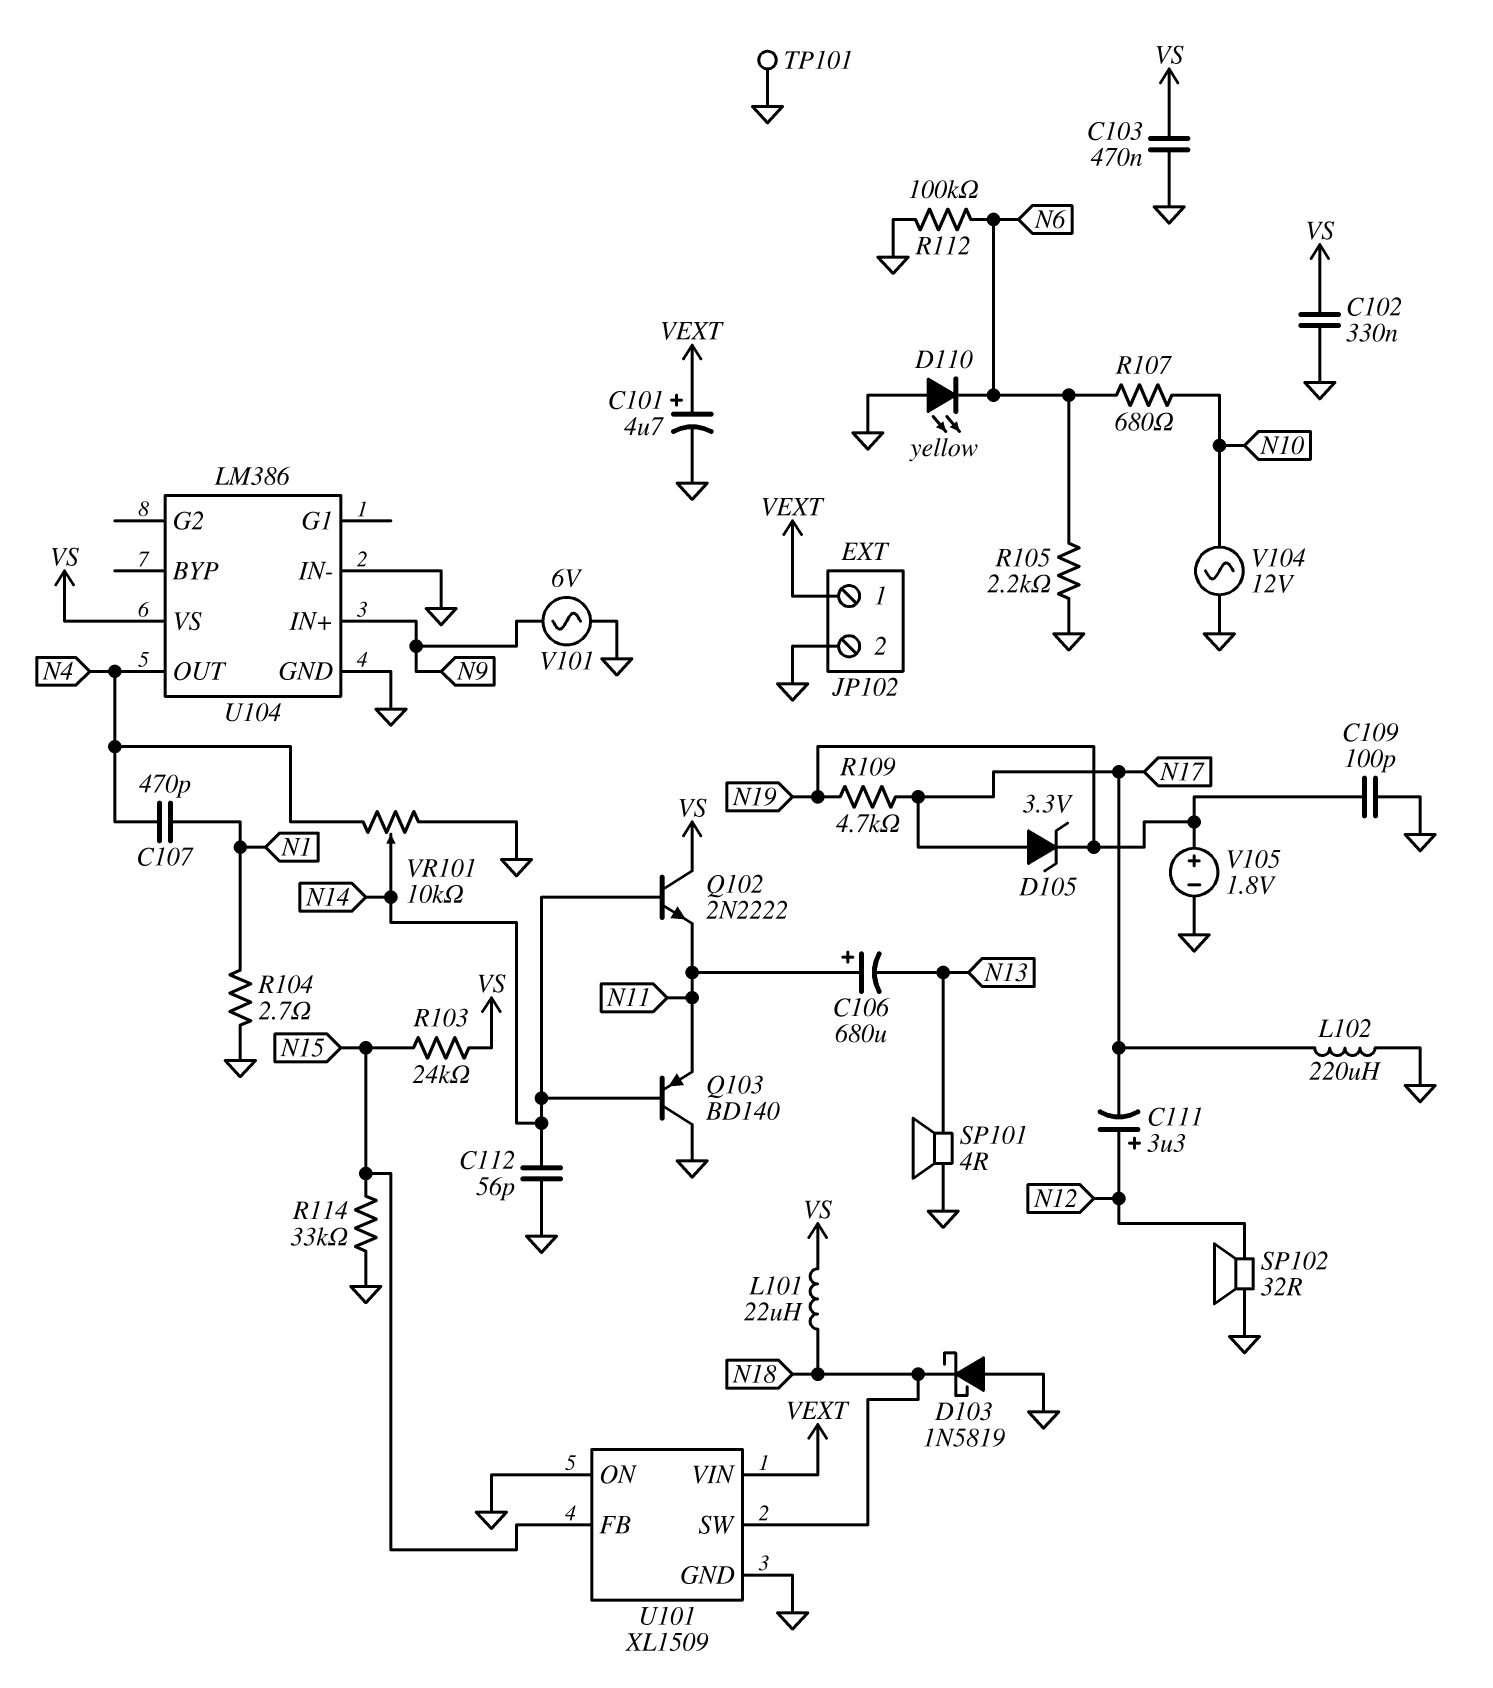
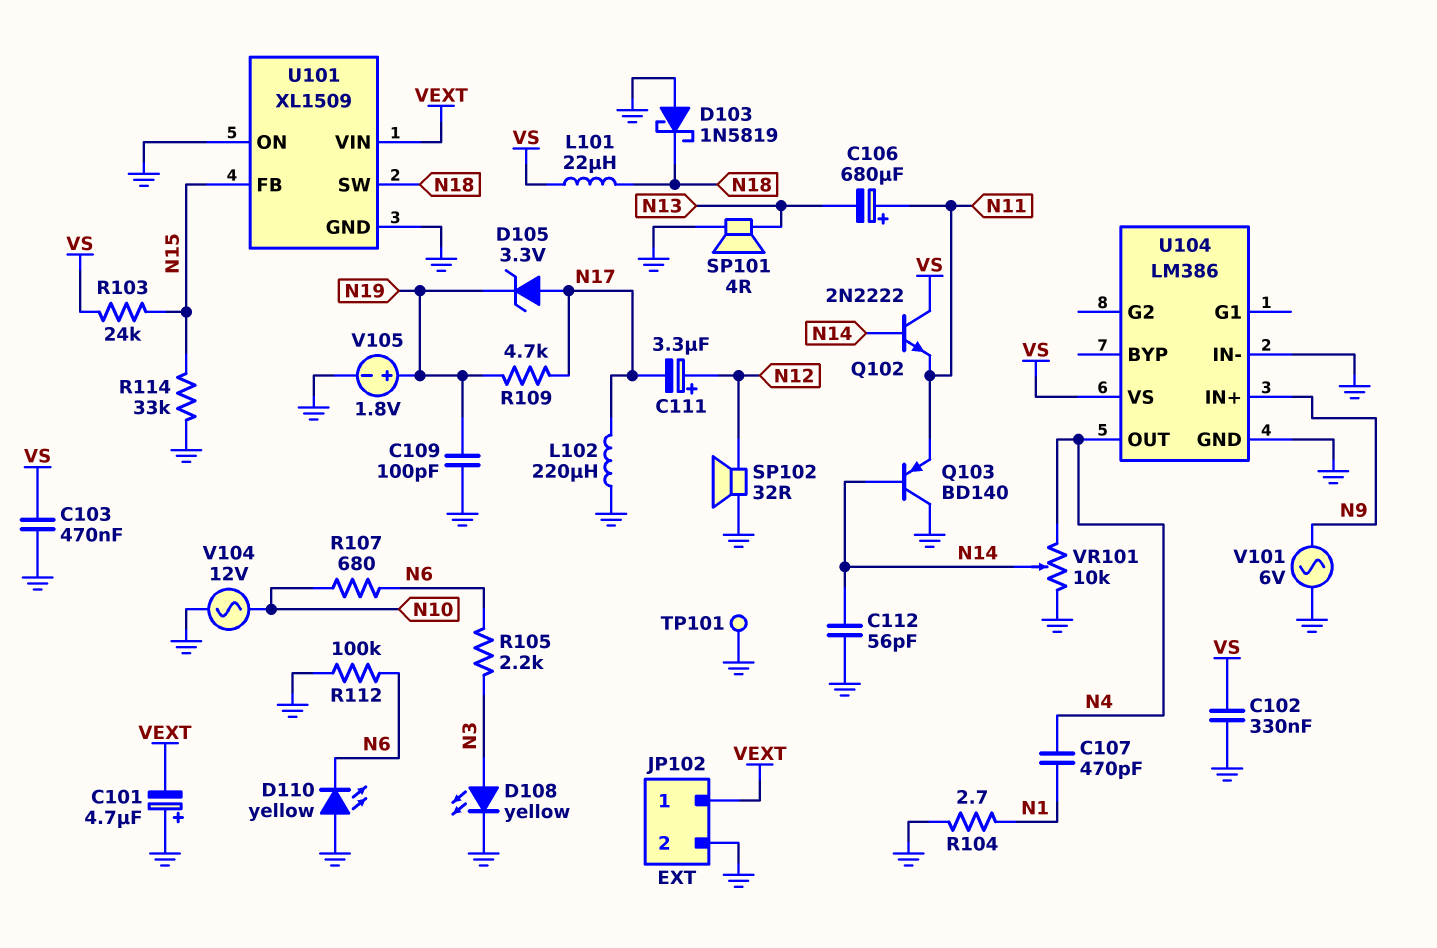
C101: 4.7uF (plus VEXT, minus GND) -> 4.7uF (plus GND, minus VEXT)
D108: none -> LED yellow (A N3, K GND)
R105: 2.2k (GND, N6) -> 2.2k (N3, N6)

